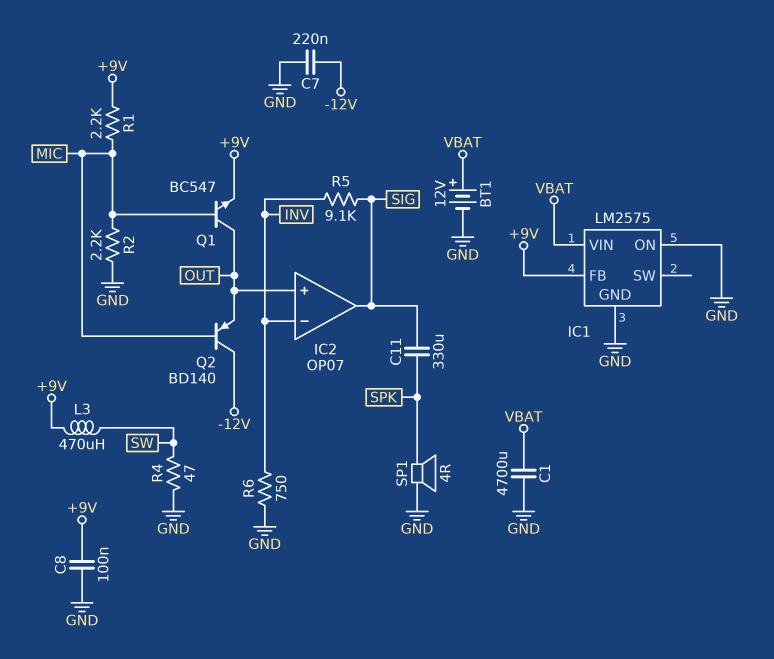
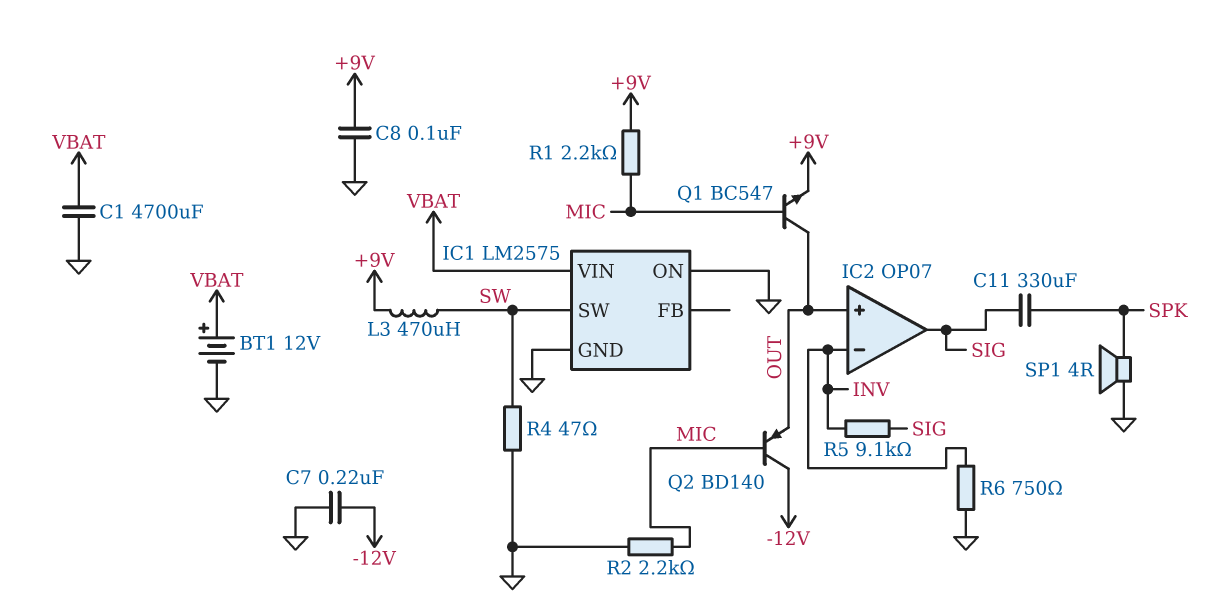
IC1 pin FB: +9V -> none
IC1 pin SW: none -> SW

